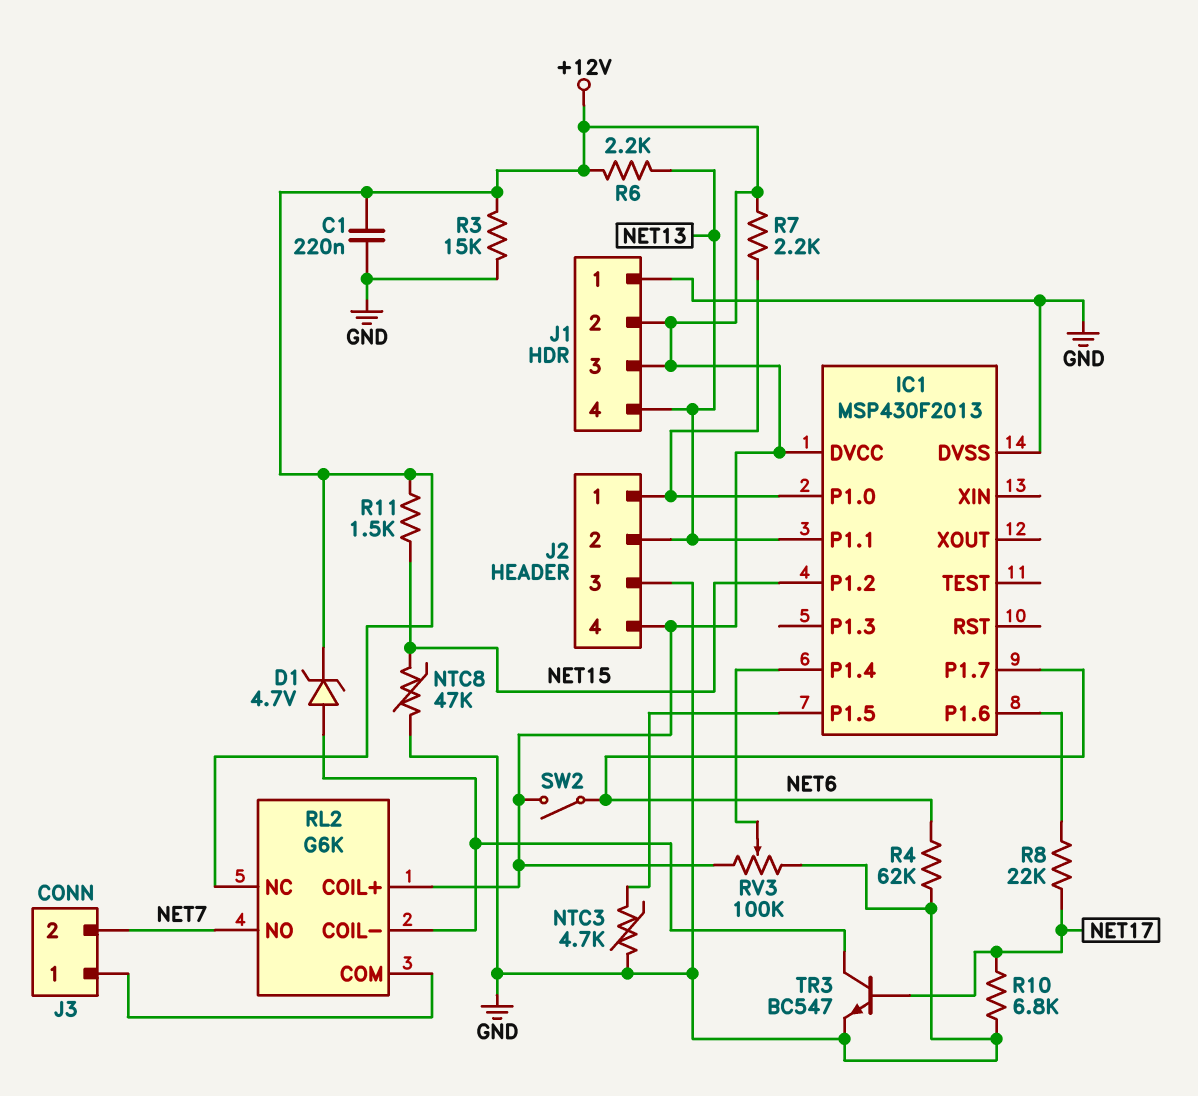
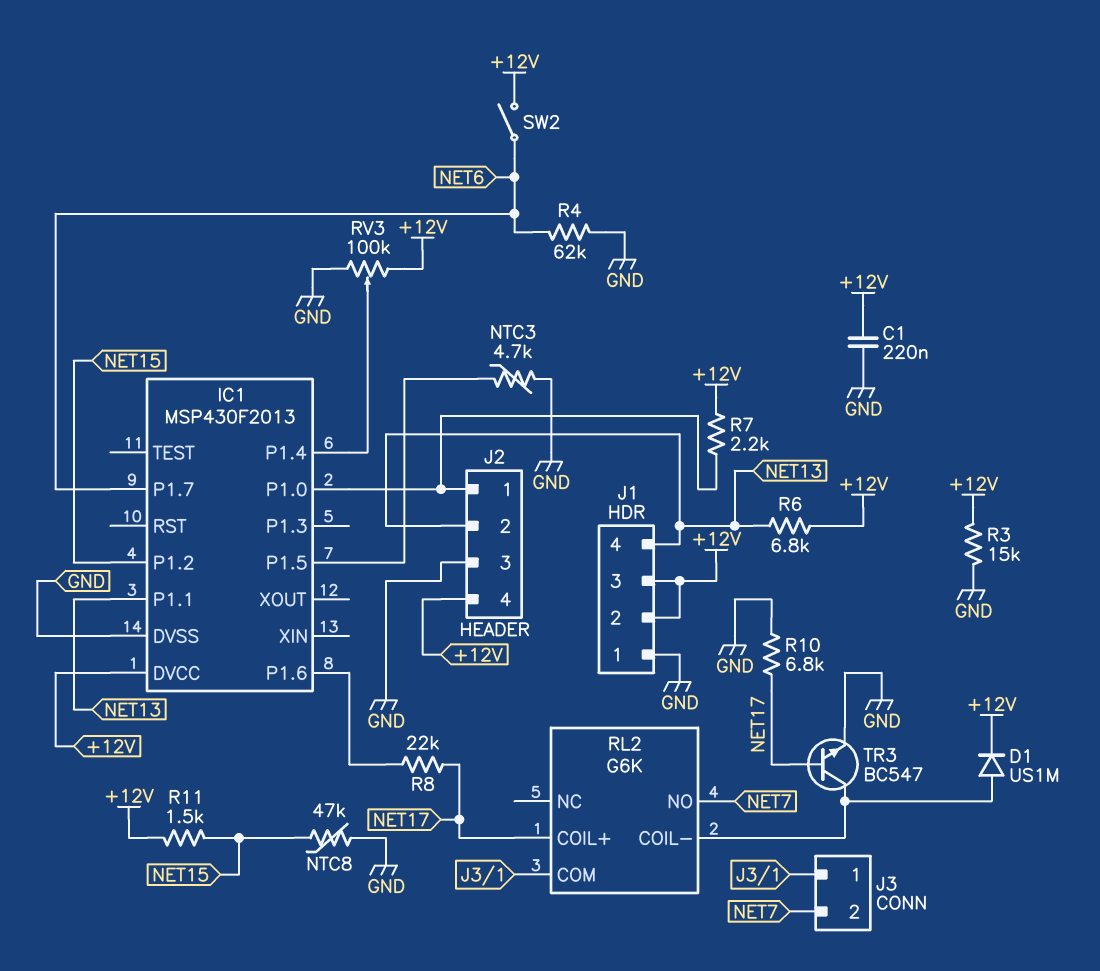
D1: zener 4.7V (A RL2/COIL-, K +12V) -> diode US1M (A RL2/COIL-, K +12V)
R6: 2.2k (+12V, NET13) -> 6.8k (+12V, NET13)
RL2 pin COIL+: +12V -> NET17
RL2 pin NC: +12V -> none

